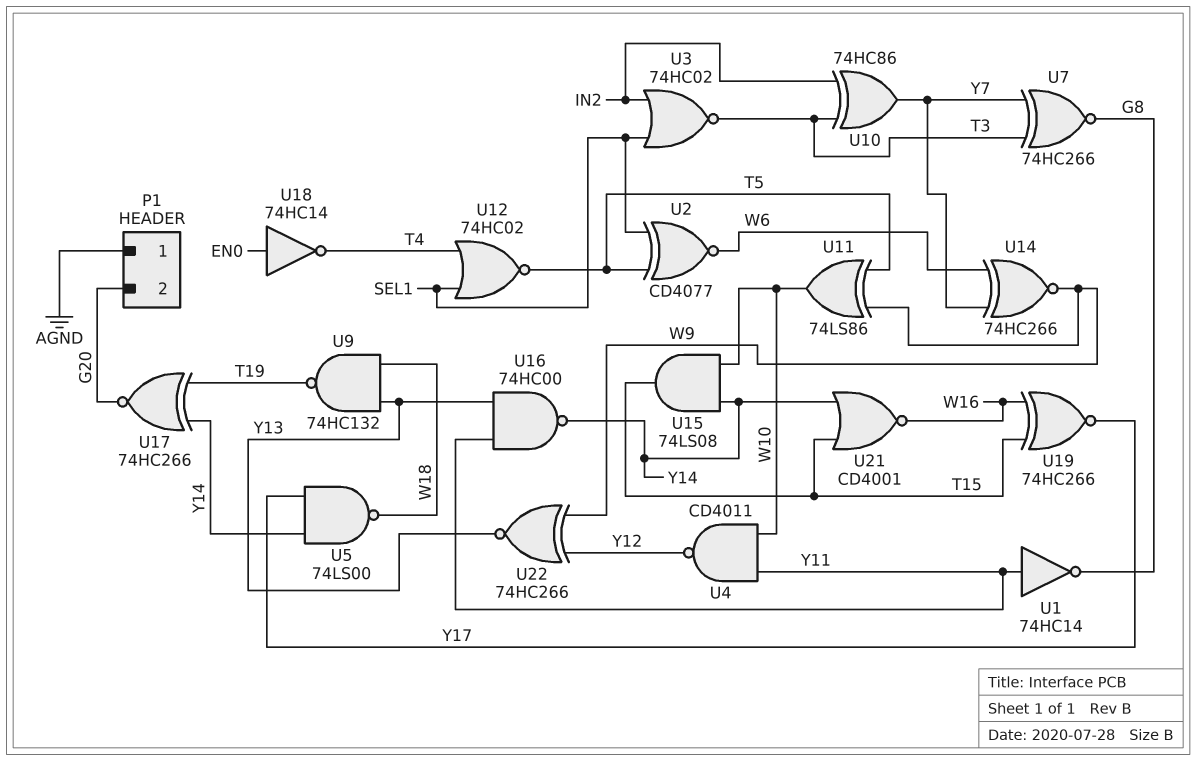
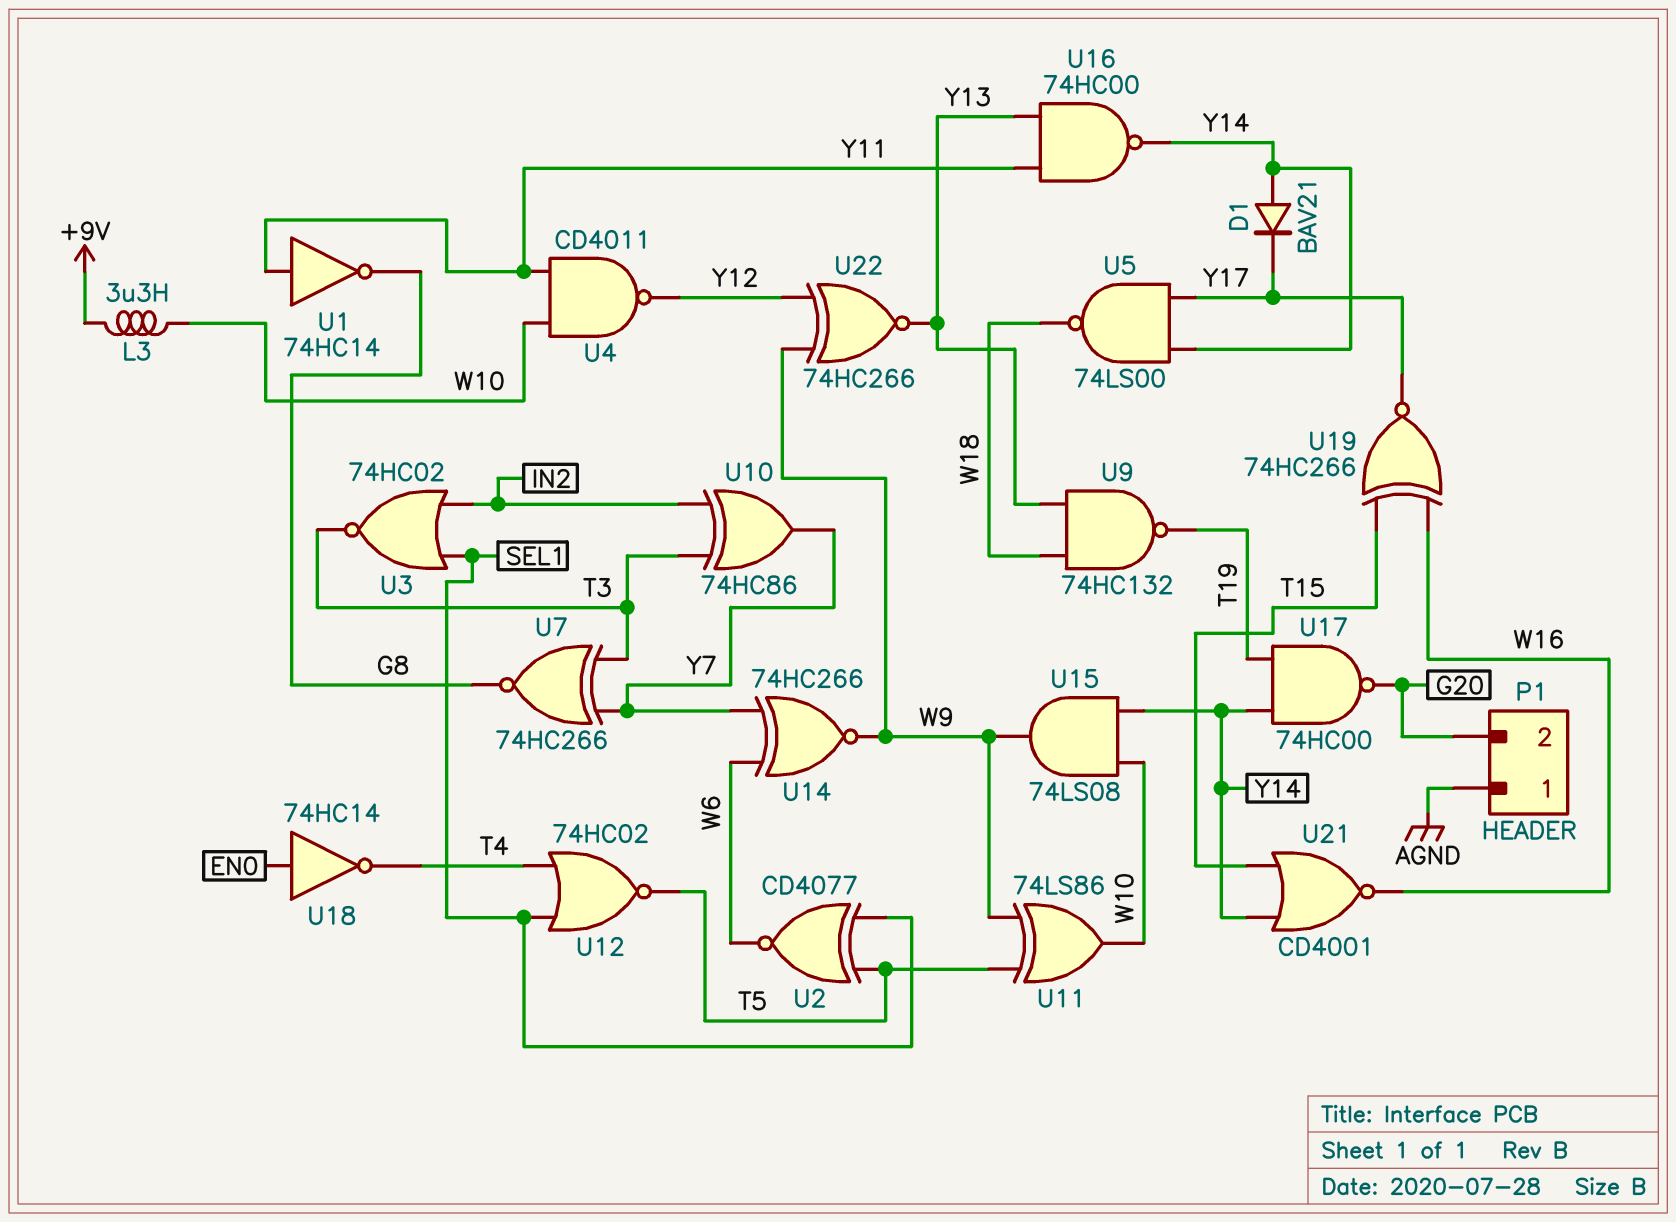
D1: none -> diode BAV21 (A Y14, K Y17)
L3: none -> 3.3uH (+9V, W10)
U15: AND 74LS08 (in W10, in Y14, out T15) -> AND 74LS08 (in W10, in Y14, out W9)
U17: XNOR 74HC266 (in T19, in Y14, out G20) -> NAND 74HC00 (in T19, in Y14, out G20)

